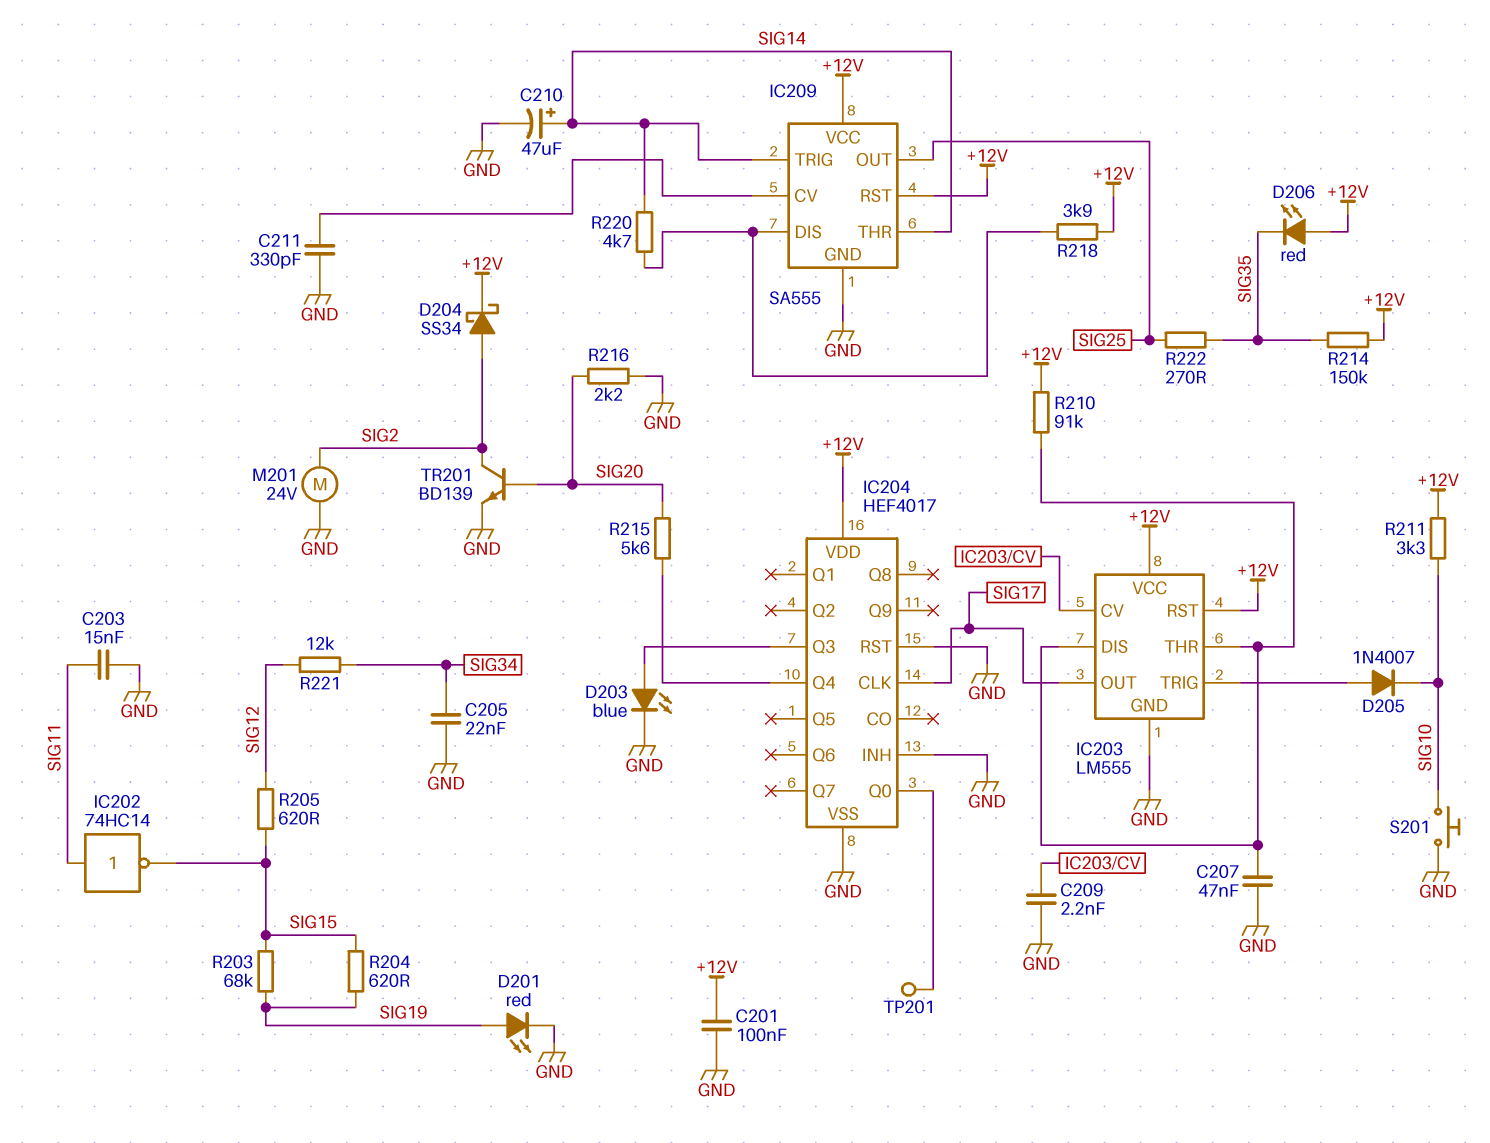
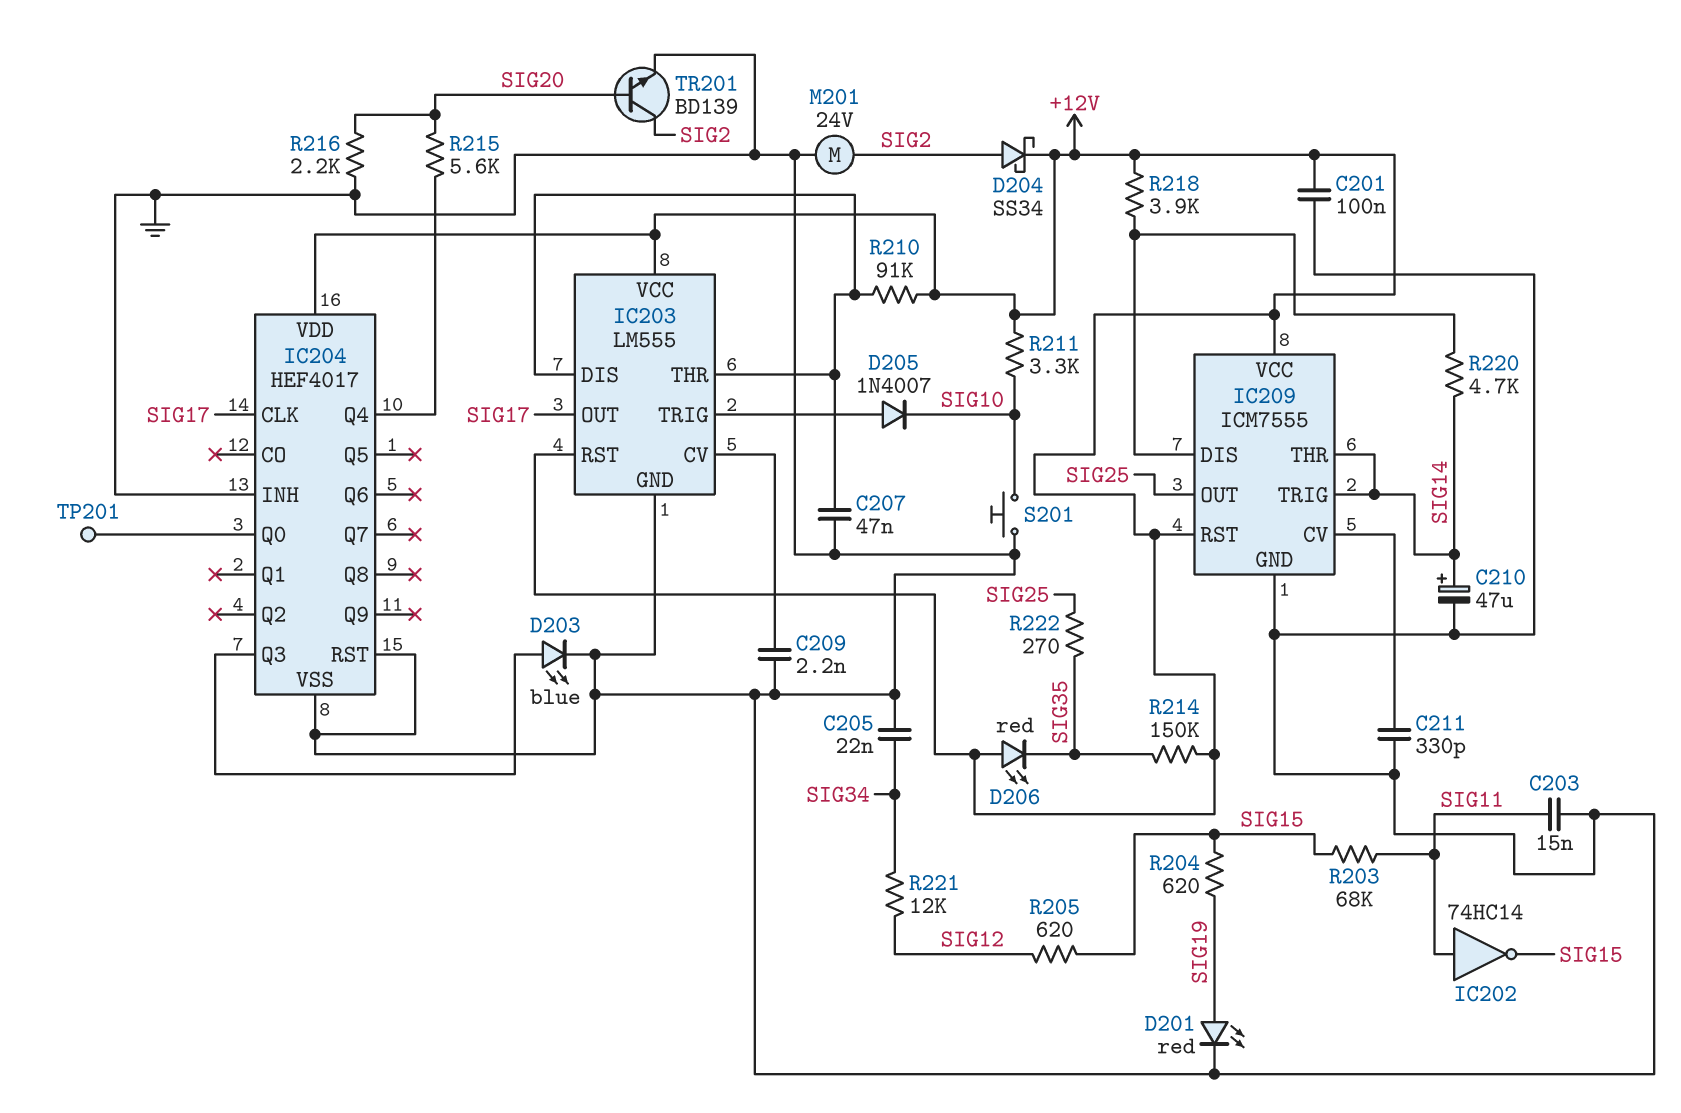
IC209: SA555 -> ICM7555
R203: 68k (SIG15, SIG19) -> 68k (SIG11, SIG15)

